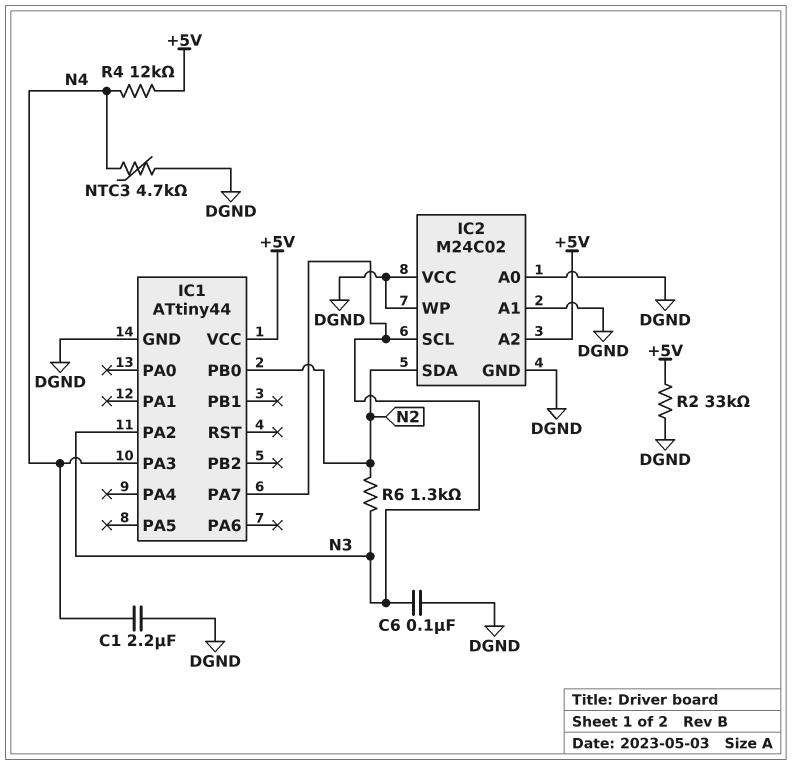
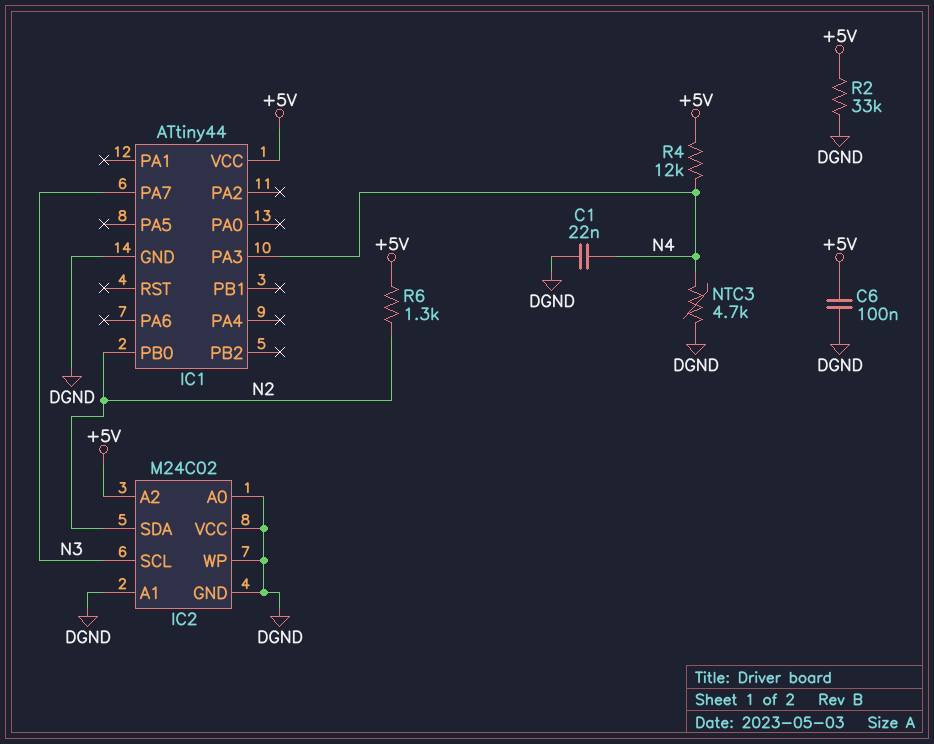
C1: 2.2uF (DGND, N4) -> 22nF (DGND, N4)
C6: 100nF (DGND, N3) -> 100nF (+5V, DGND)
IC1 pin PA2: N3 -> none
R6: 1.3k (N2, N3) -> 1.3k (+5V, N2)

